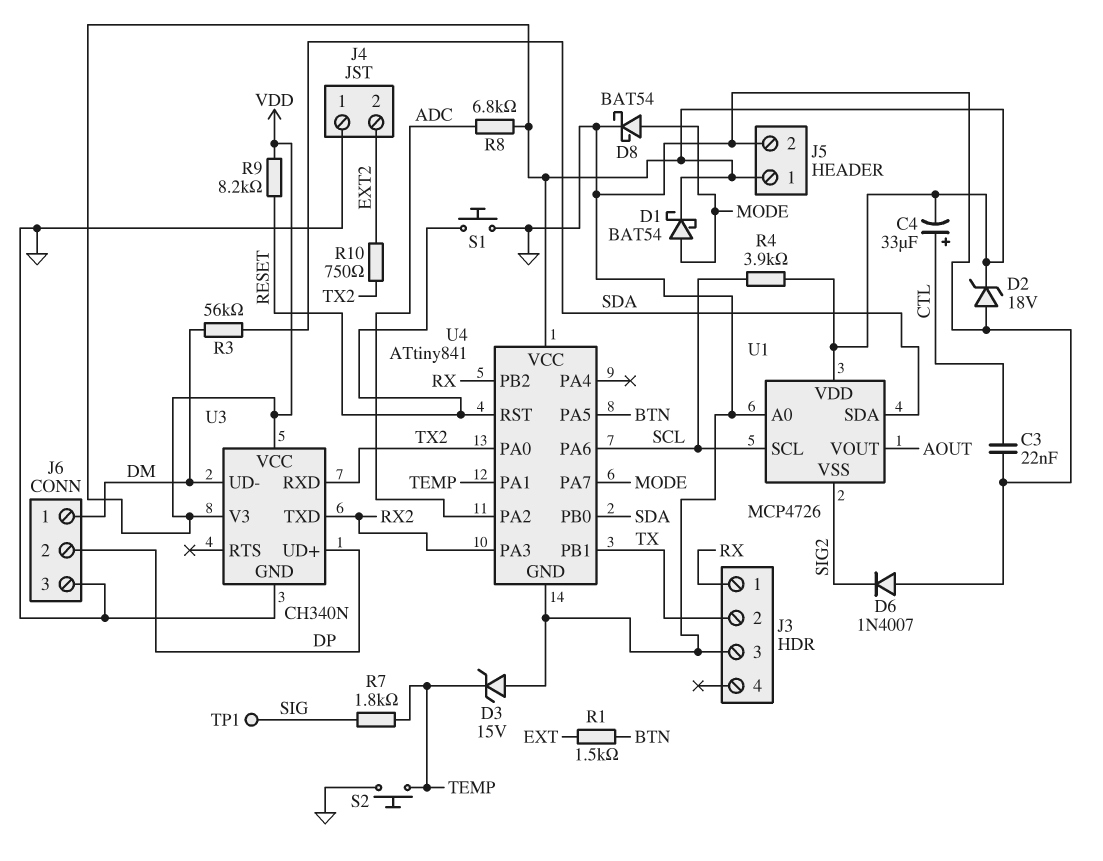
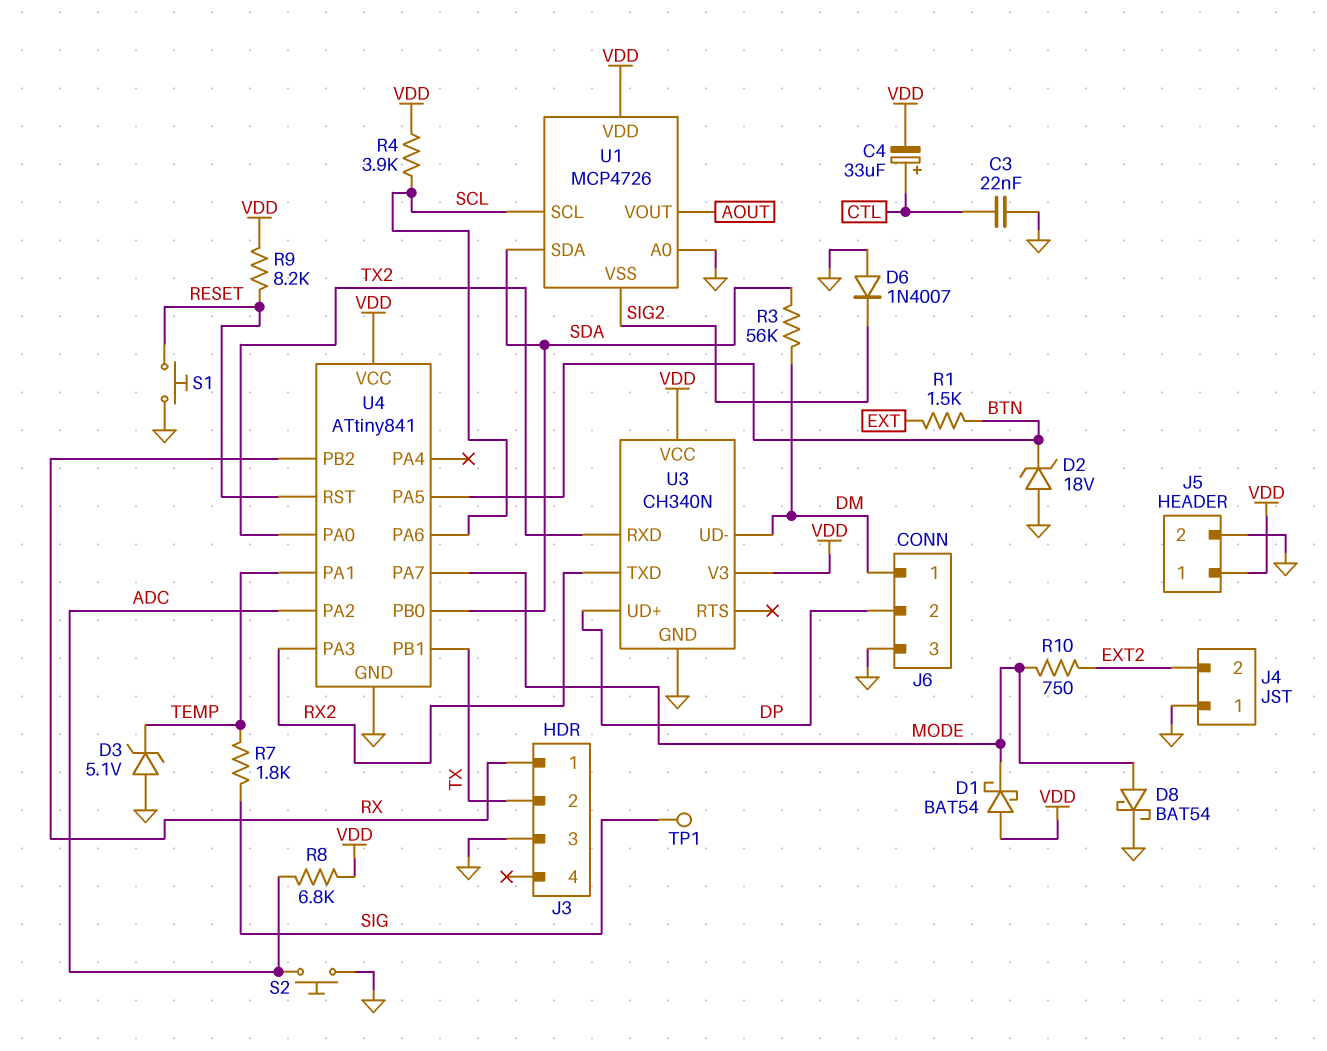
D1: schottky BAT54 (A MODE, K VDD) -> schottky BAT54 (A VDD, K MODE)
D2: zener 18V (A GND, K VDD) -> zener 18V (A GND, K BTN)
D3: zener 15V (A GND, K TEMP) -> zener 5.1V (A GND, K TEMP)
R10: 750 (EXT2, TX2) -> 750 (EXT2, MODE)
S2: button (GND, TEMP) -> button (ADC, GND)

